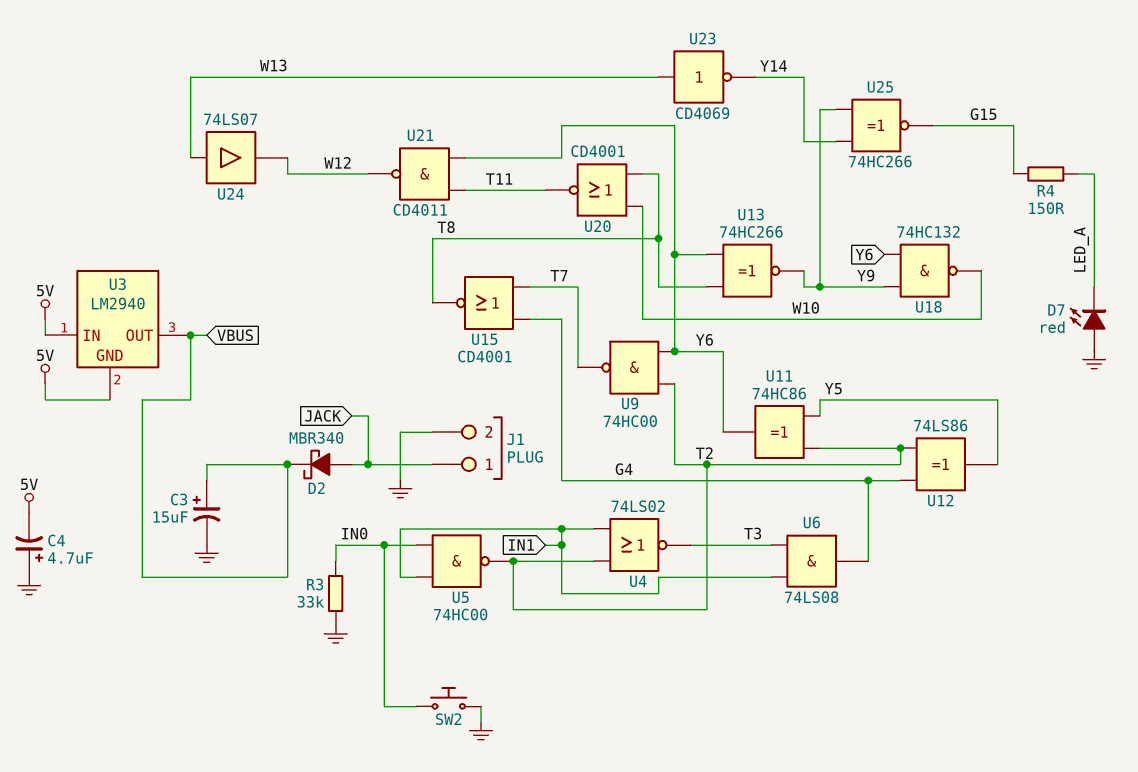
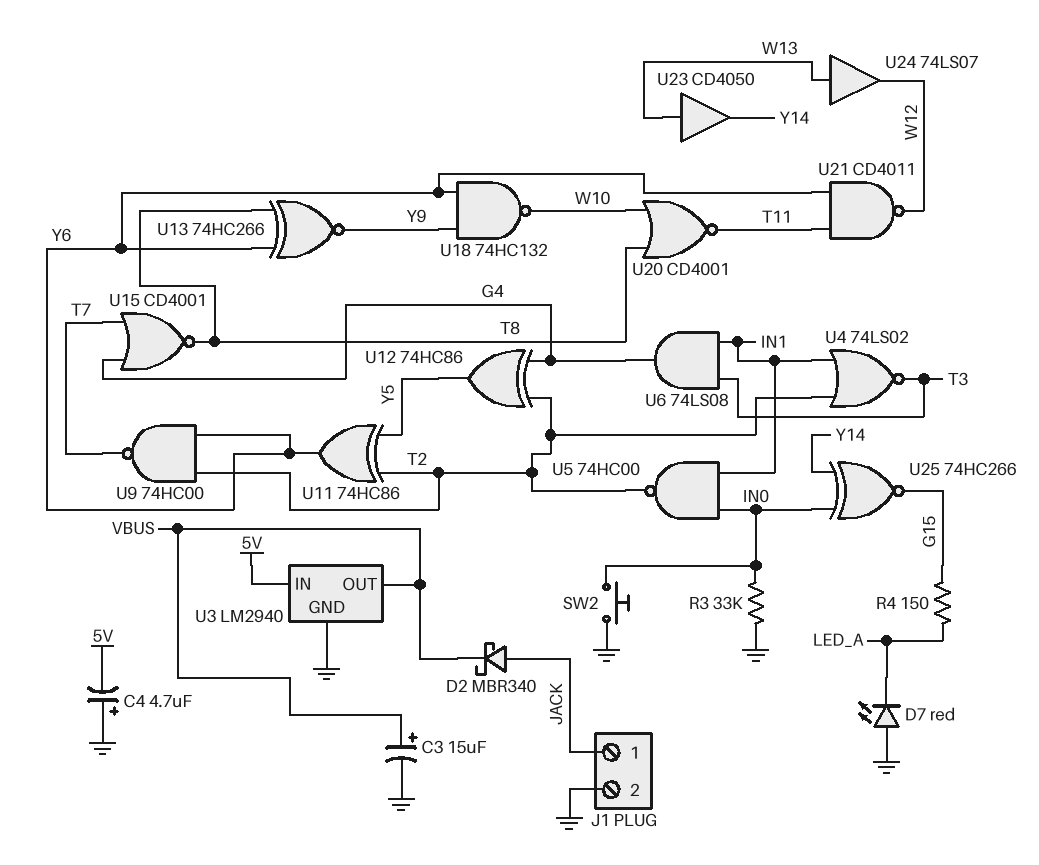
U3 pin GND: 5V -> GND
U12: XOR 74LS86 (in G4, in T2, out Y5) -> XOR 74HC86 (in G4, in T2, out Y5)
U23: NOT CD4069 (in W13, out Y14) -> buffer CD4050 (in W13, out Y14)
U25: XNOR 74HC266 (in Y9, in Y14, out G15) -> XNOR 74HC266 (in IN0, in Y14, out G15)

